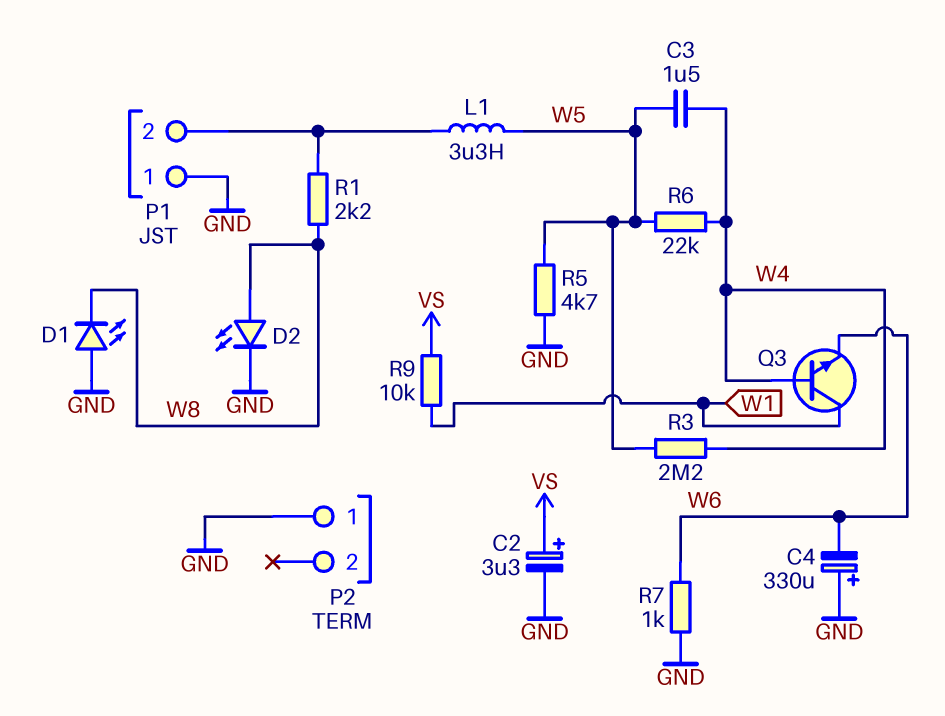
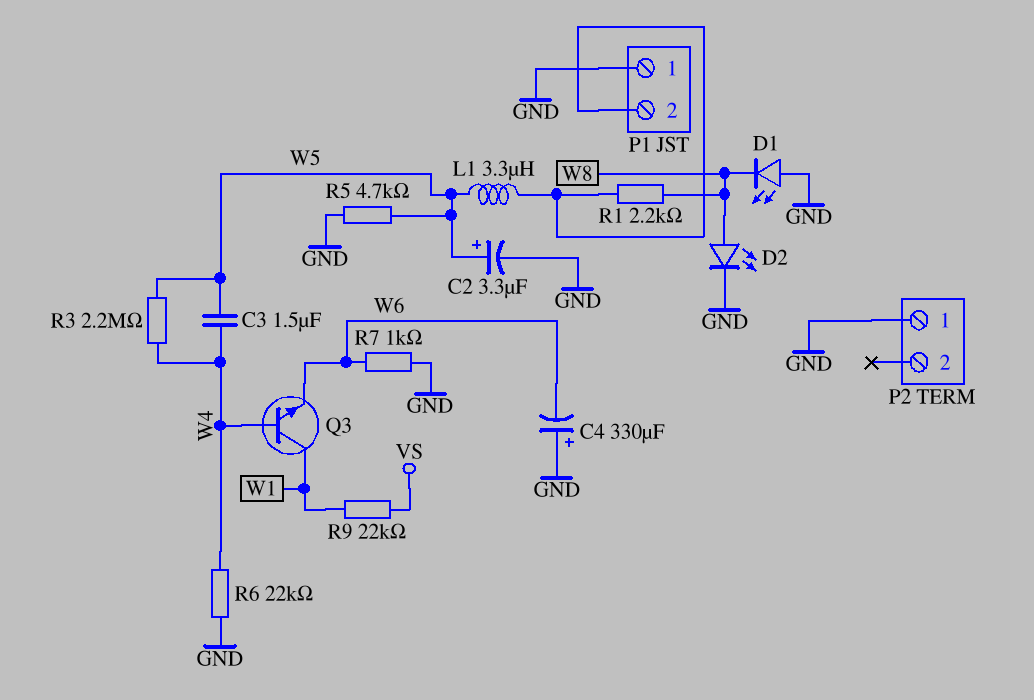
C2: 3.3uF (plus VS, minus GND) -> 3.3uF (plus W5, minus GND)
R6: 22k (W4, W5) -> 22k (GND, W4)
R9: 10k (VS, W1) -> 22k (VS, W1)

